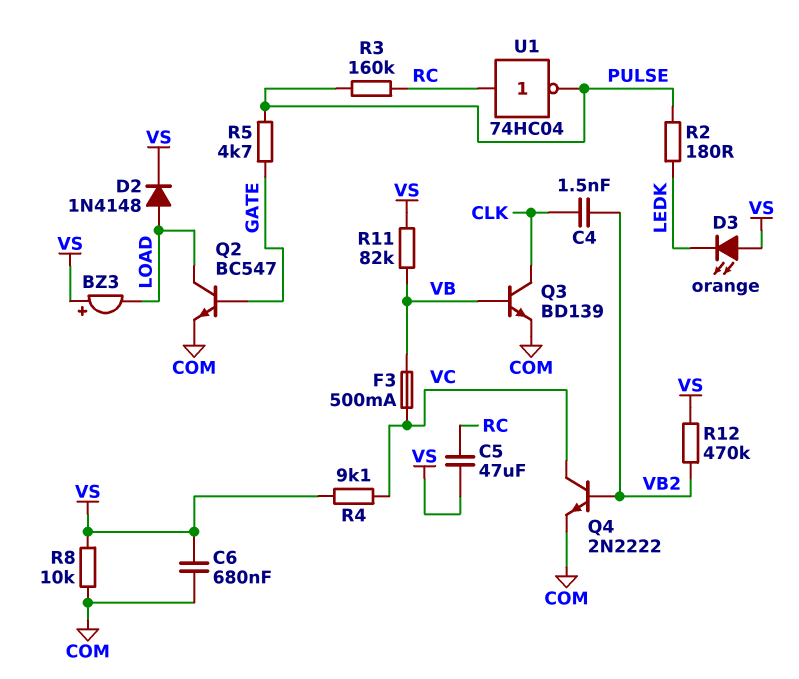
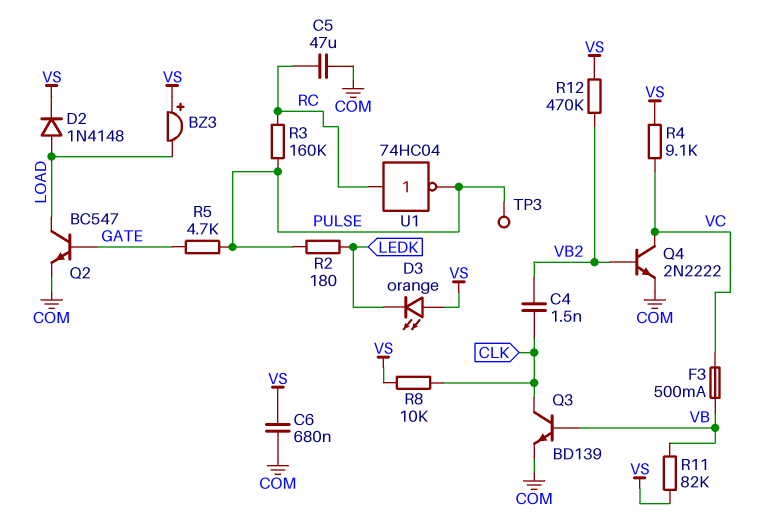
C5: 47uF (RC, VS) -> 47uF (COM, RC)
R8: 10k (COM, VS) -> 10k (CLK, VS)
TP3: none -> test point (PULSE)

